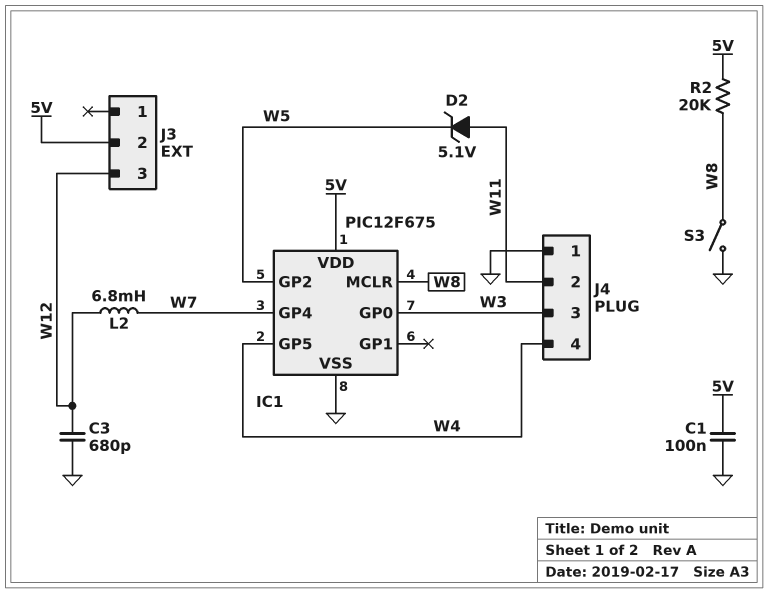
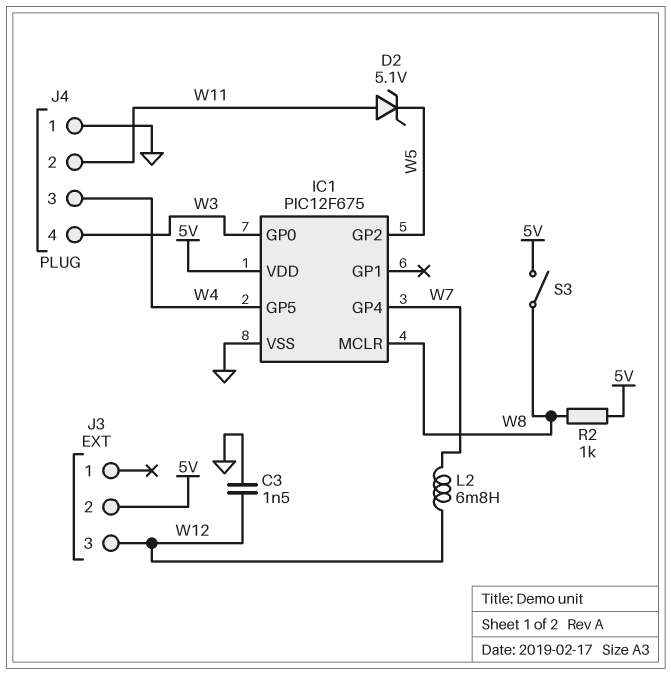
C1: 100nF (5V, GND) -> none
C3: 680pF (GND, W12) -> 1.5nF (GND, W12)
J4 pin 3: W3 -> W4
J4 pin 4: W4 -> W3
R2: 20k (5V, W8) -> 1k (5V, W8)
S3: switch (GND, W8) -> switch (5V, W8)

